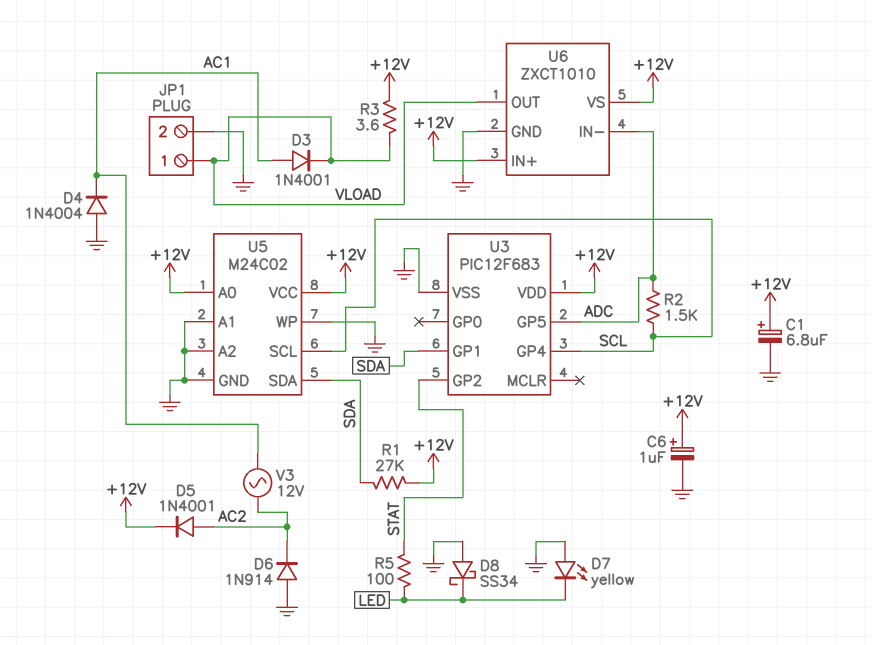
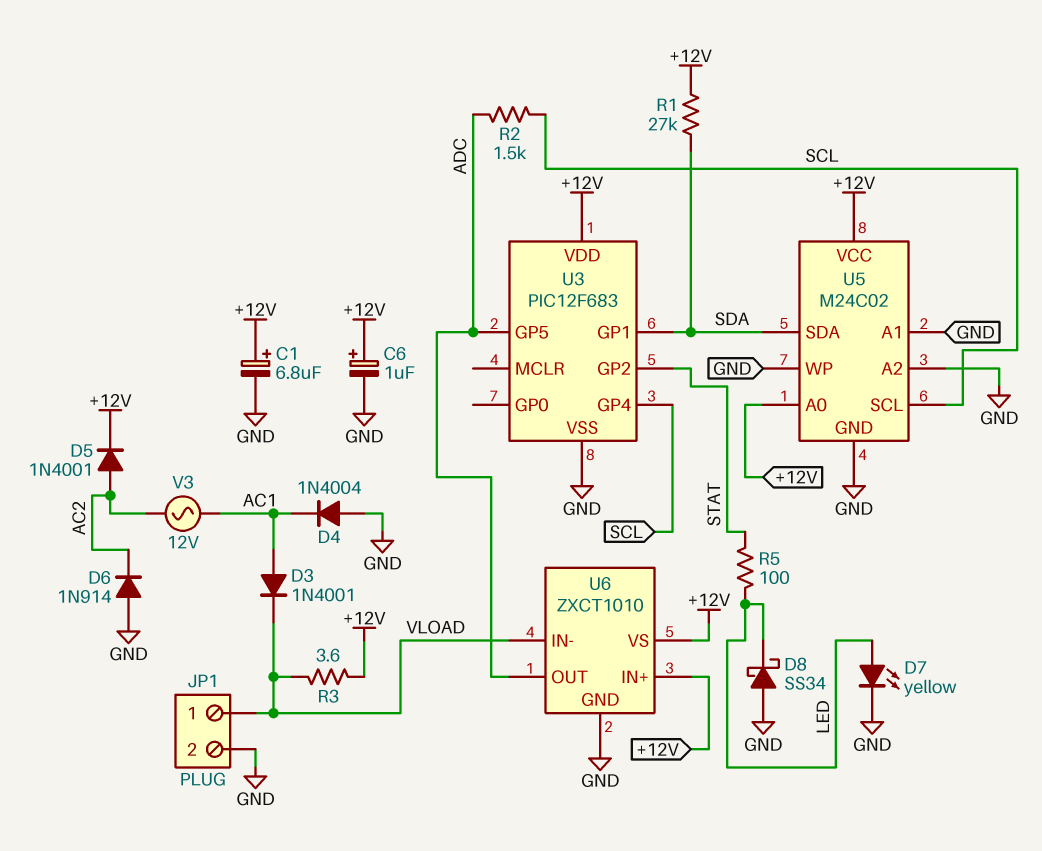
D7: LED yellow (A GND, K LED) -> LED yellow (A LED, K GND)
U6 pin IN-: ADC -> VLOAD
U6 pin OUT: VLOAD -> ADC

